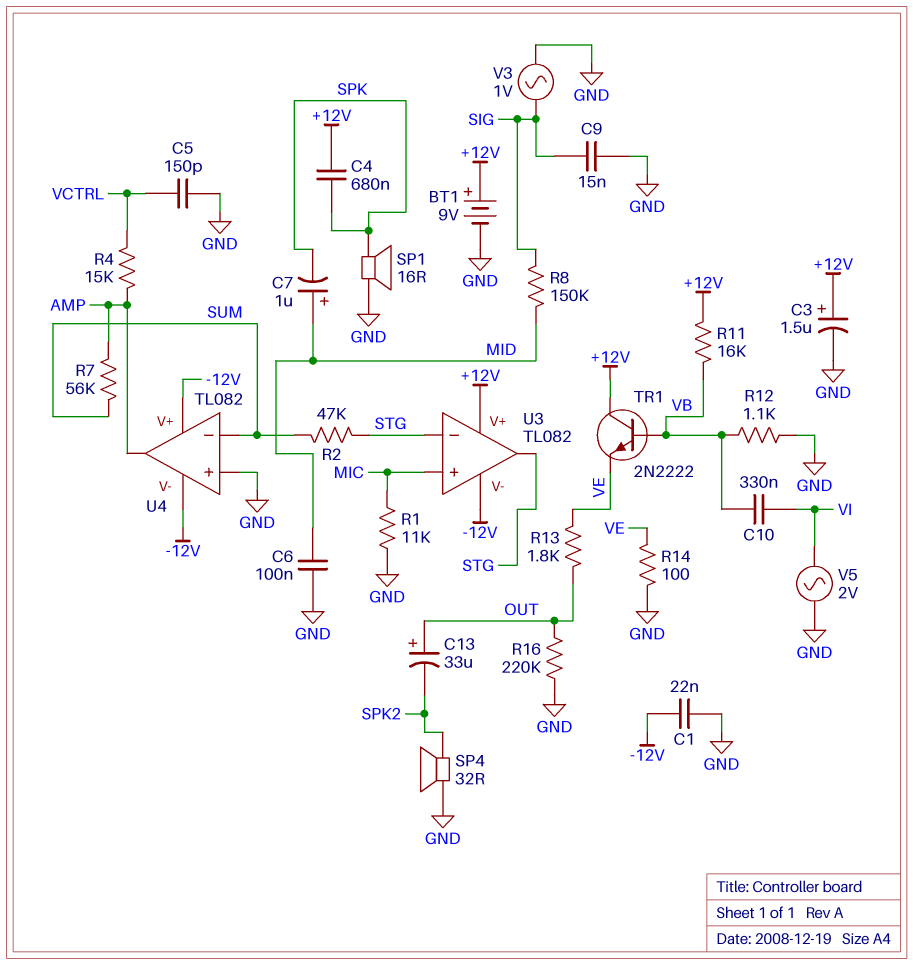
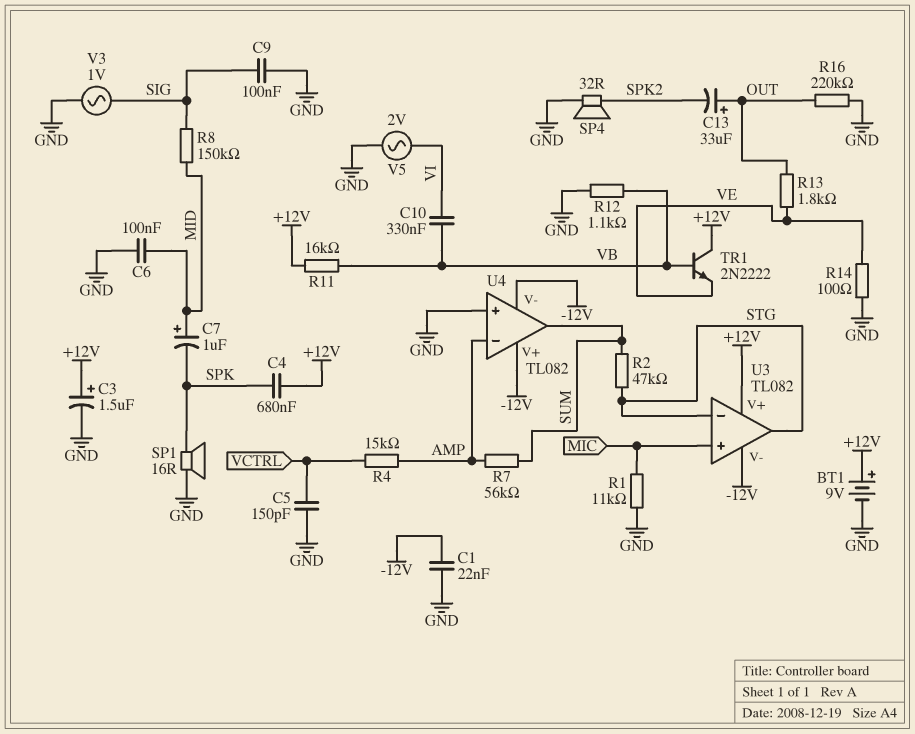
C9: 15nF (GND, SIG) -> 100nF (GND, SIG)
U4 pin in-: SUM -> AMP
U4 pin out: AMP -> SUM

